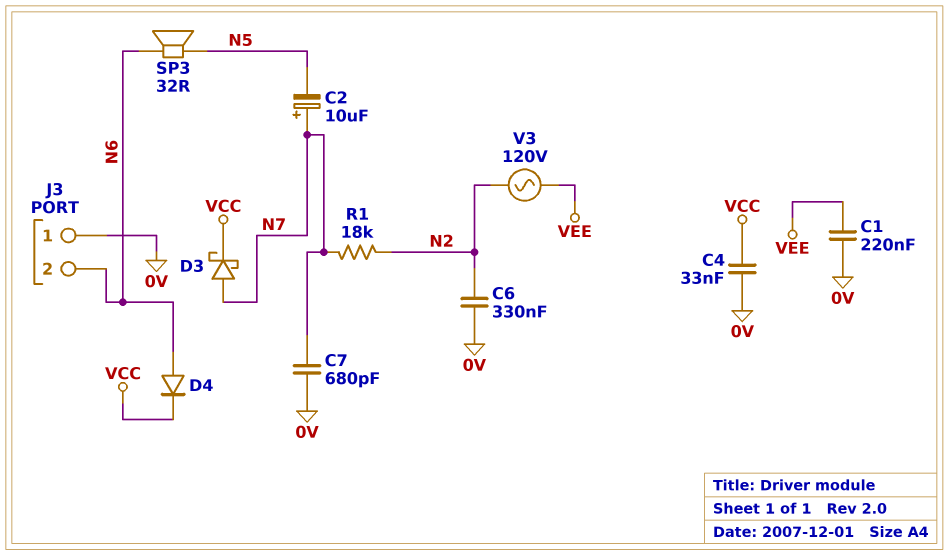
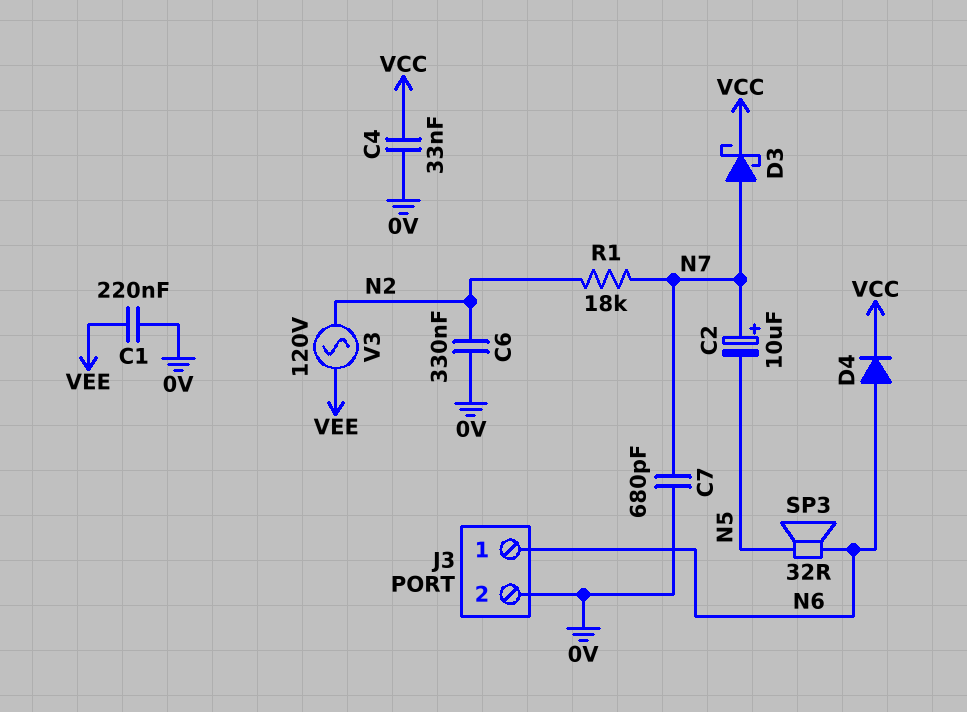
J3 pin 1: 0V -> N6
J3 pin 2: N6 -> 0V

